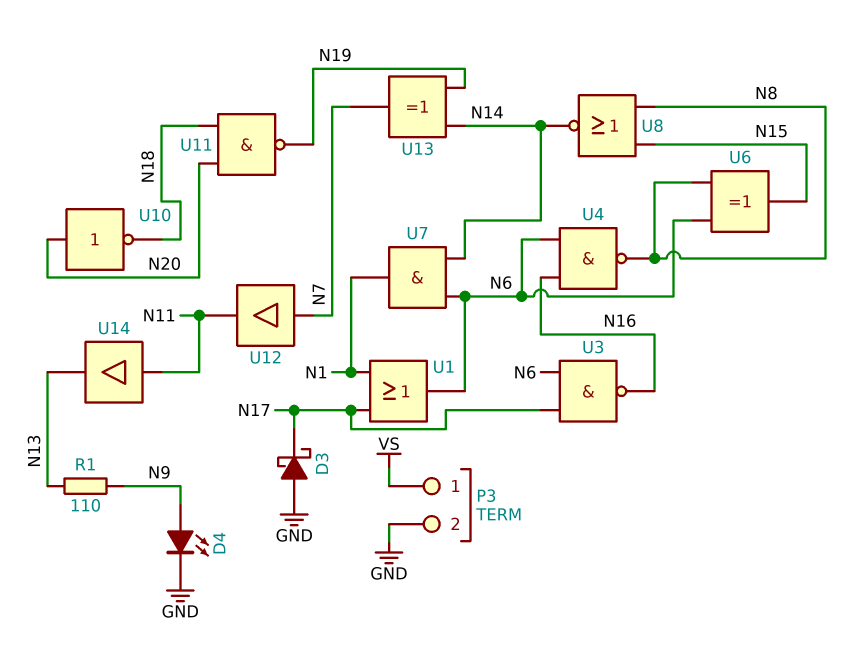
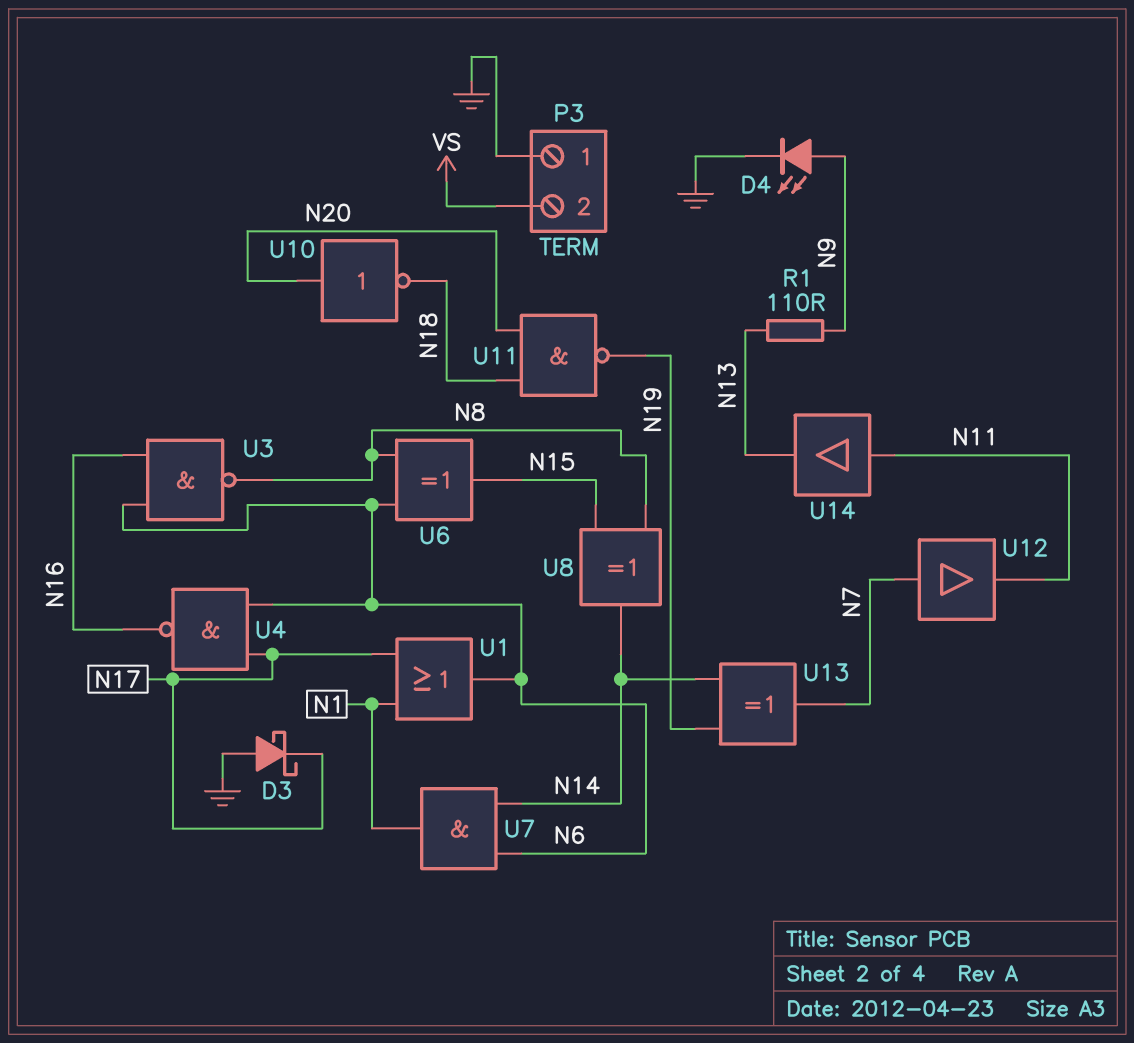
P3 pin 1: VS -> GND
P3 pin 2: GND -> VS
U3: NAND (in N6, in N17, out N16) -> NAND (in N6, in N16, out N8)
U4: NAND (in N6, in N16, out N8) -> NAND (in N6, in N17, out N16)
U8: NOR (in N8, in N15, out N14) -> XOR (in N8, in N15, out N14)

